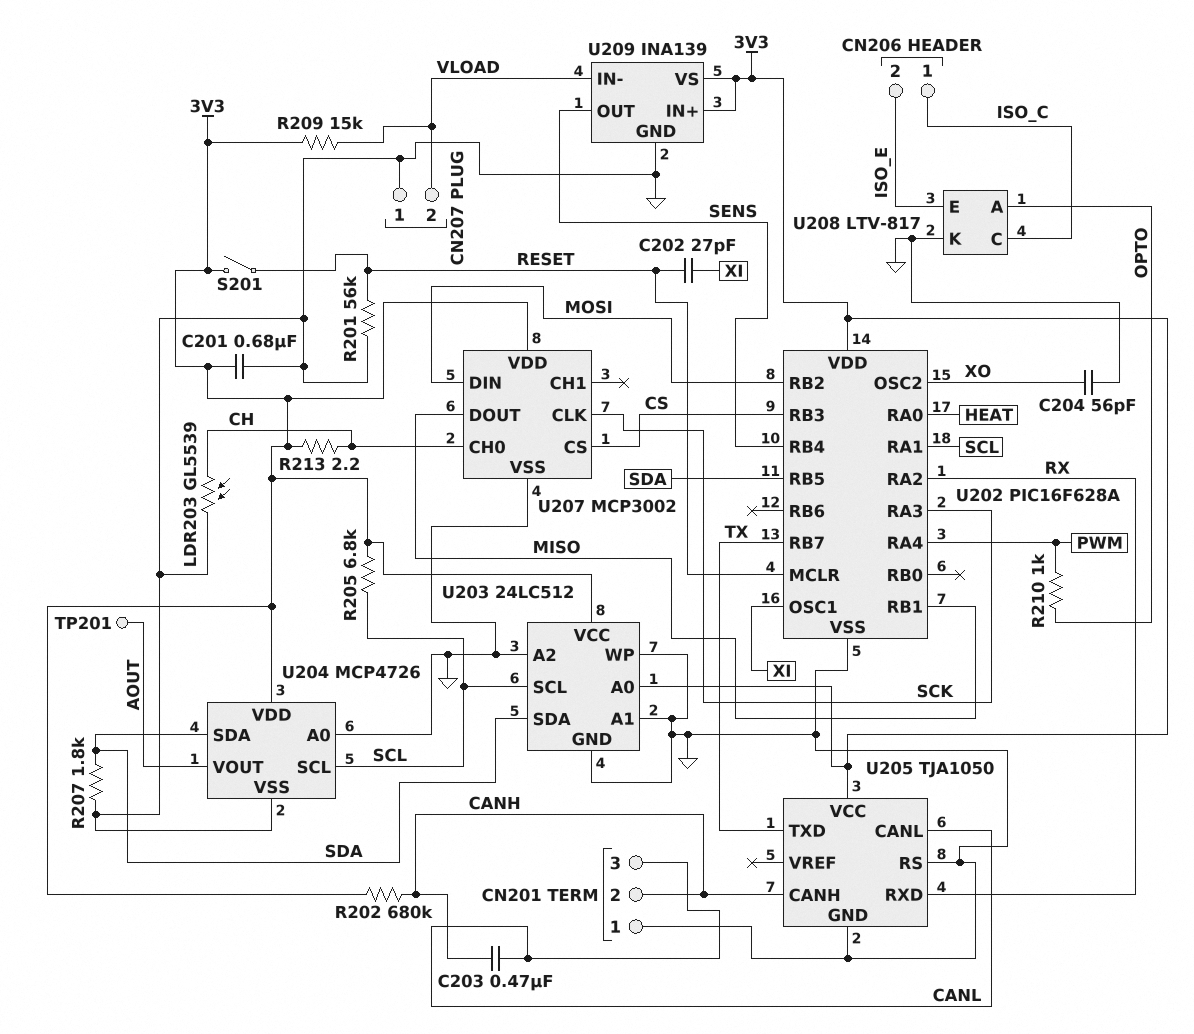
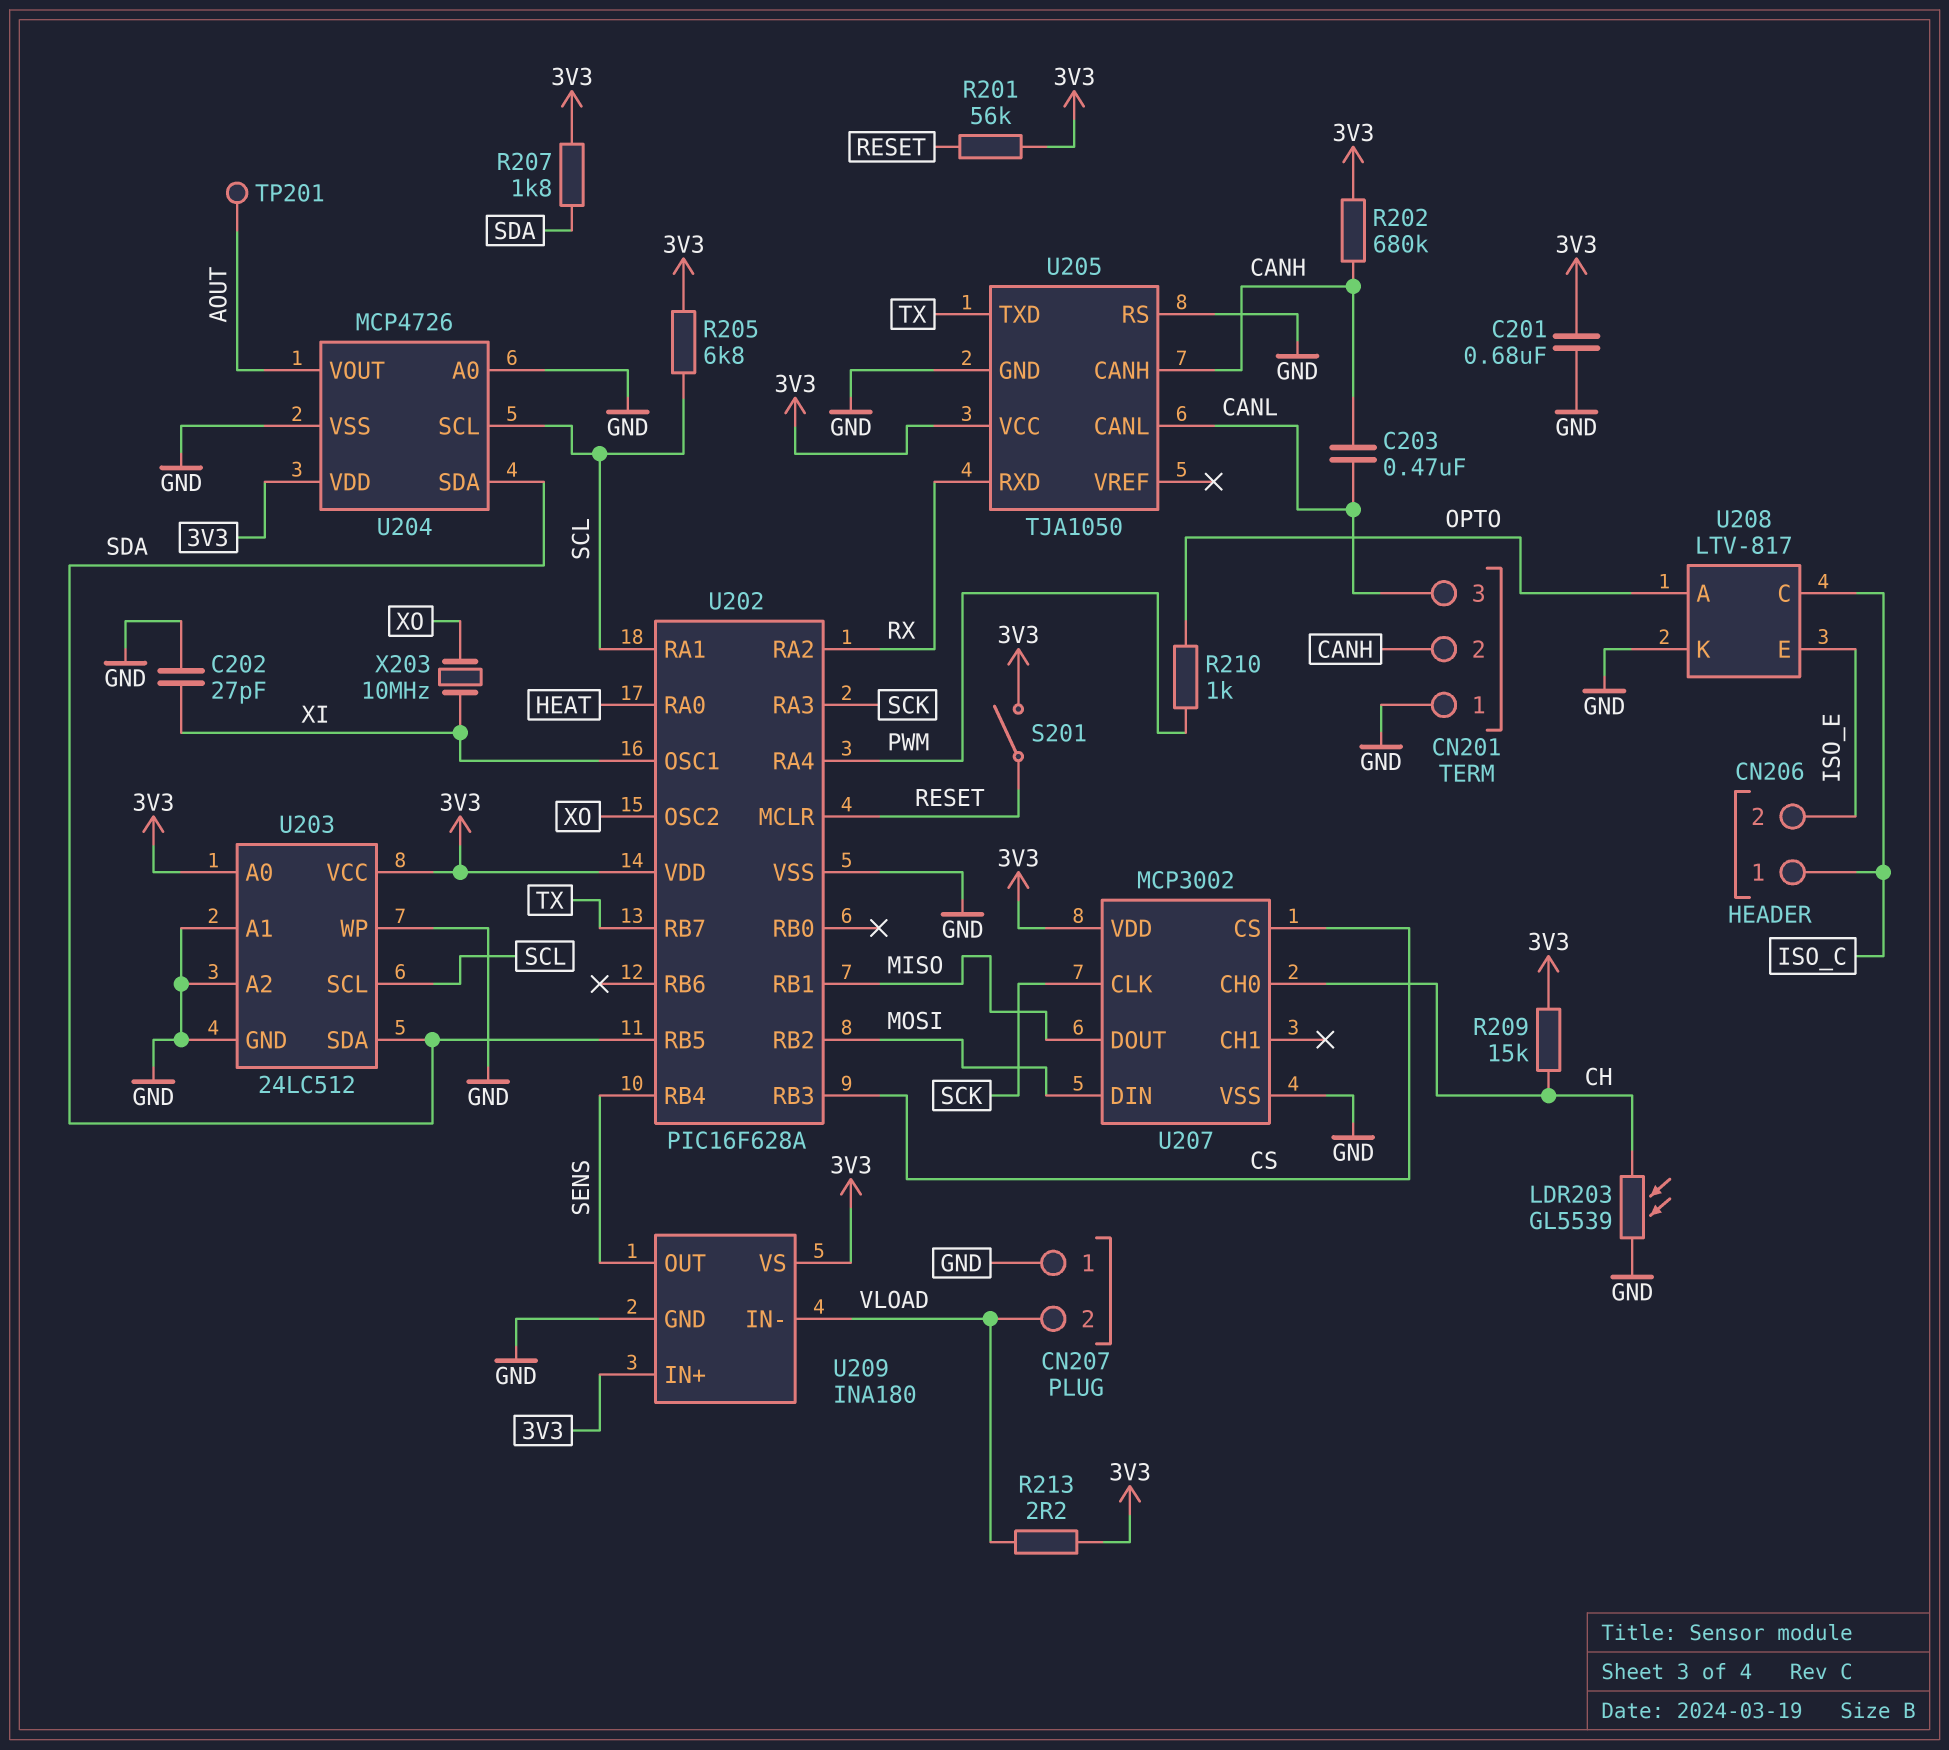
C202: 27pF (RESET, XI) -> 27pF (GND, XI)
C204: 56pF (GND, XO) -> none
R201: 56k (GND, RESET) -> 56k (3V3, RESET)
R207: 1.8k (GND, SDA) -> 1.8k (3V3, SDA)
R209: 15k (3V3, VLOAD) -> 15k (3V3, CH)
R213: 2.2 (3V3, CH) -> 2.2 (3V3, VLOAD)
U209: INA139 -> INA180
X203: none -> 10MHz (XI, XO)

